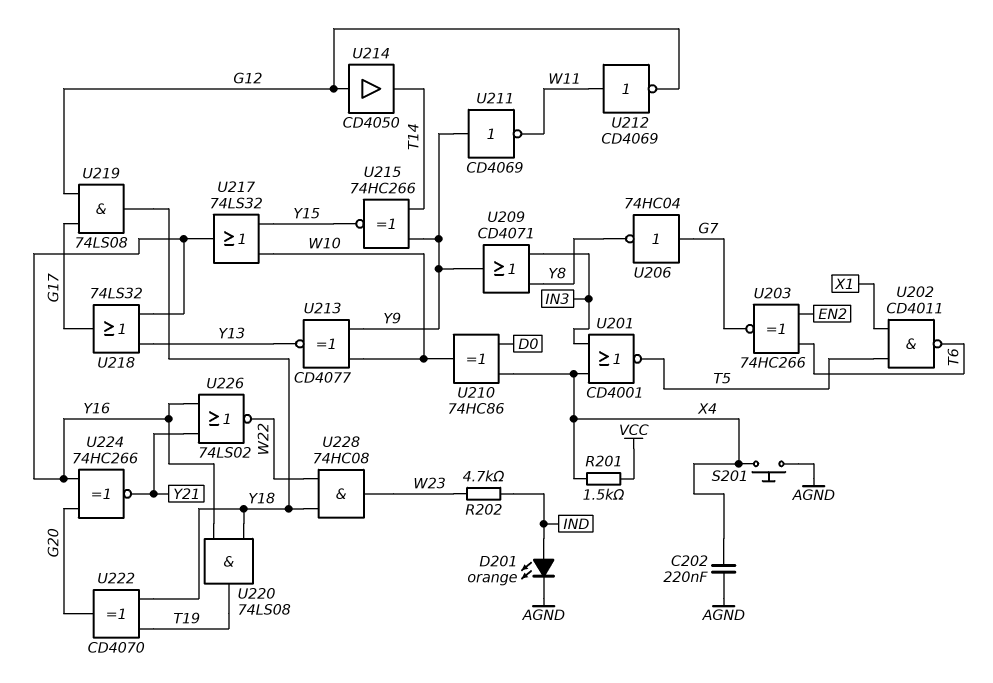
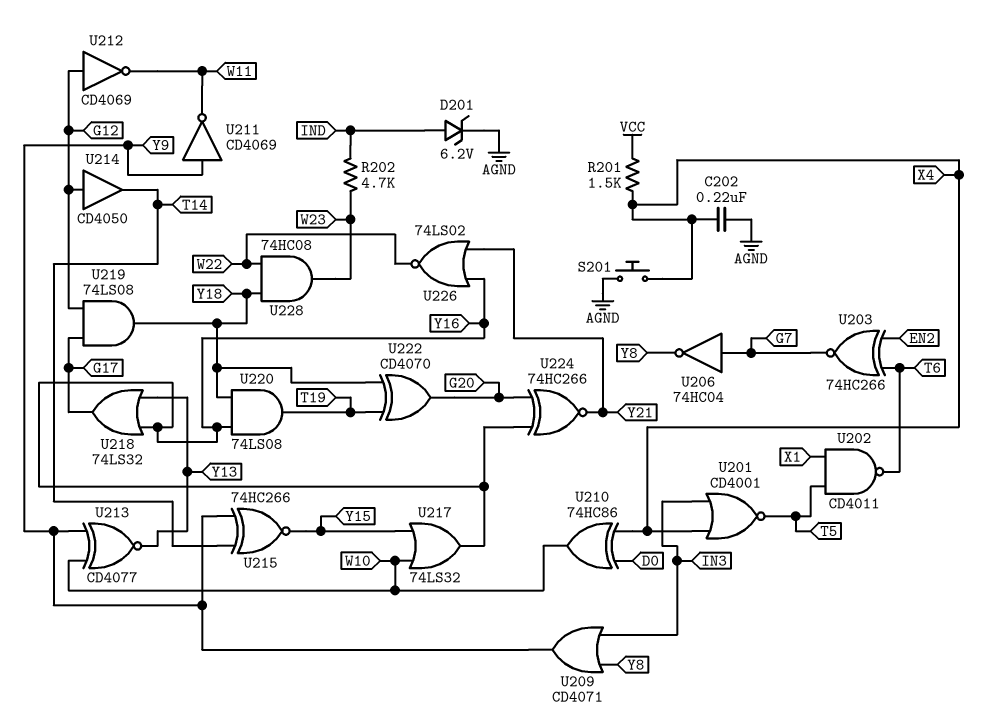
D201: LED orange (A IND, K AGND) -> zener 6.2V (A IND, K AGND)
U212: NOT CD4069 (in W11, out G12) -> NOT CD4069 (in G12, out W11)

